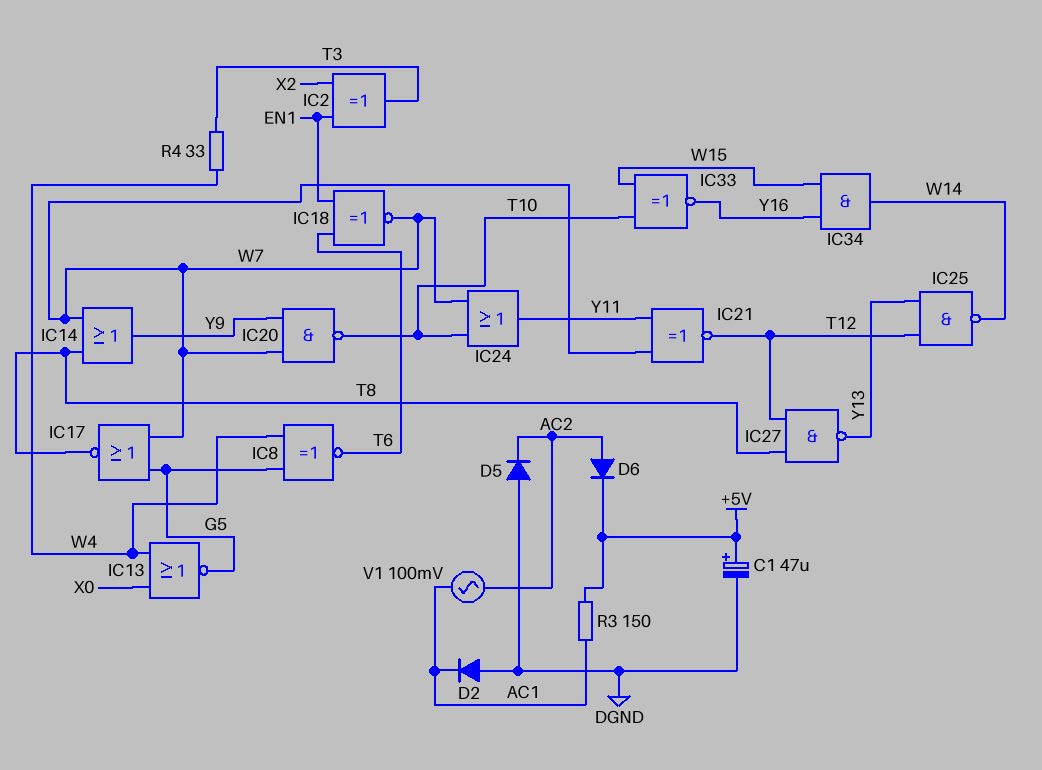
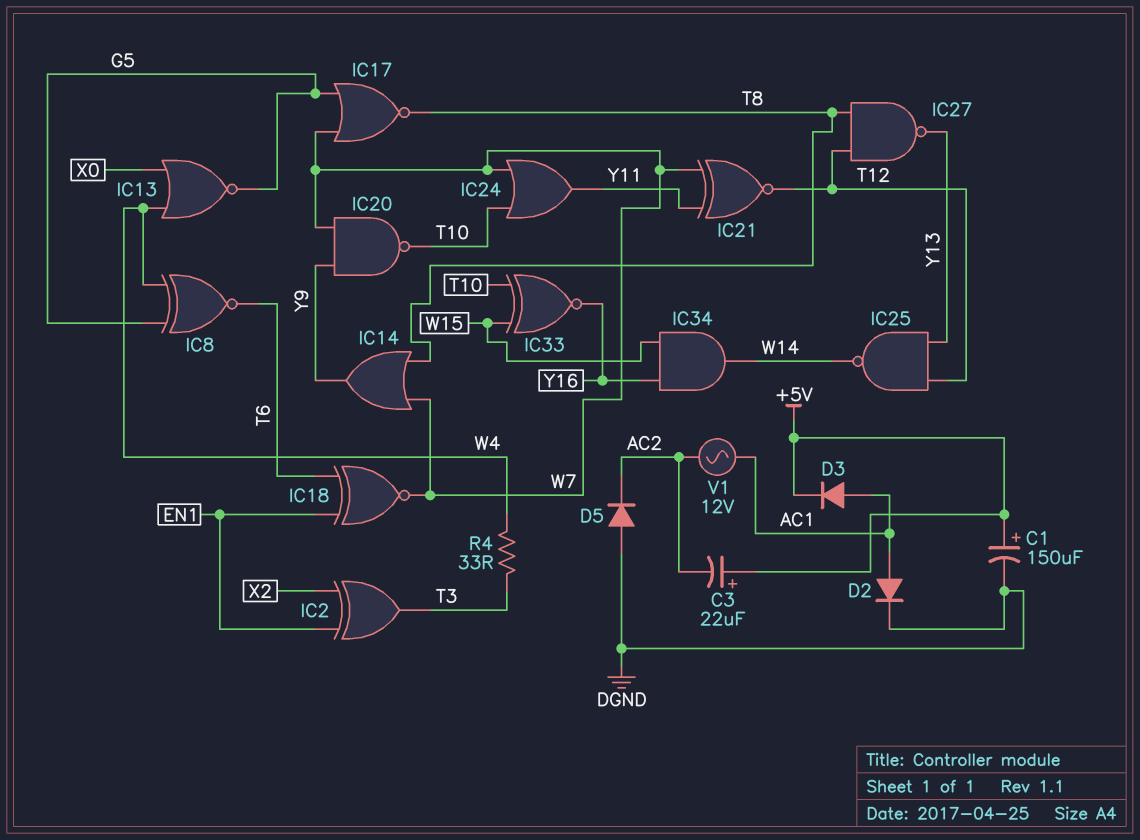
C1: 47uF (plus +5V, minus DGND) -> 150uF (plus +5V, minus DGND)
C3: none -> 22uF (plus +5V, minus AC2)
D2: diode (A DGND, K AC1) -> diode (A AC1, K DGND)
D3: none -> diode (A AC1, K +5V)
D6: diode (A AC2, K +5V) -> none
R3: 150 (+5V, AC1) -> none
V1: AC 100mV (AC1, AC2) -> AC 12V (AC1, AC2)

